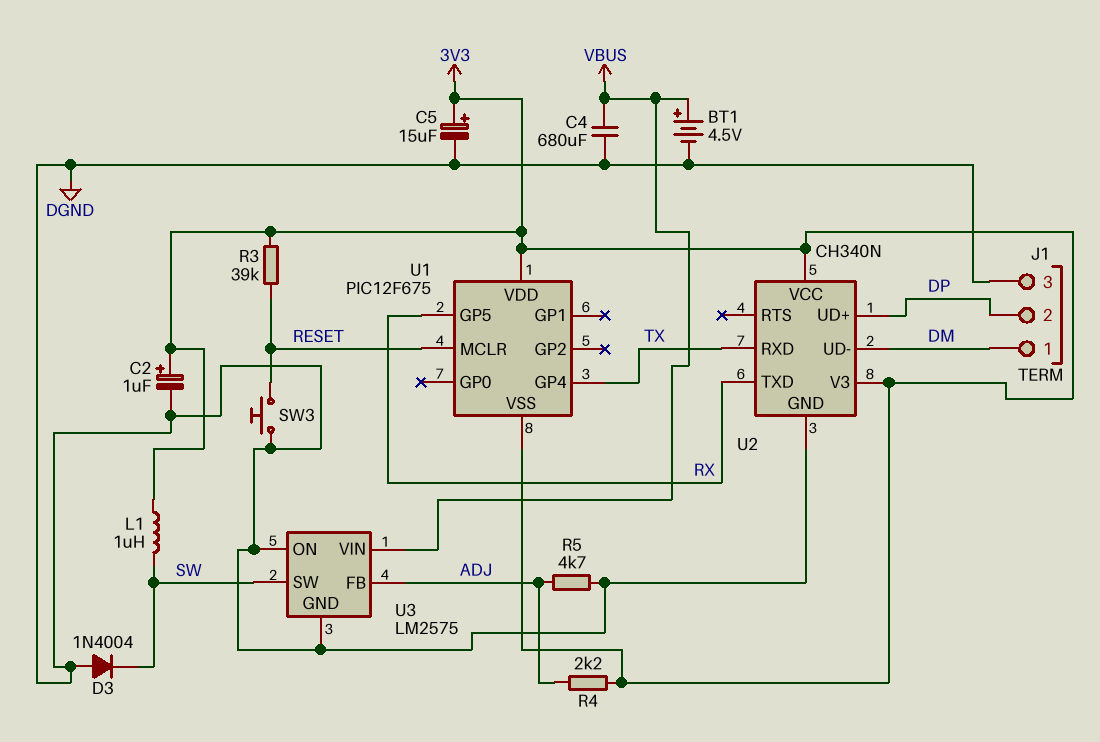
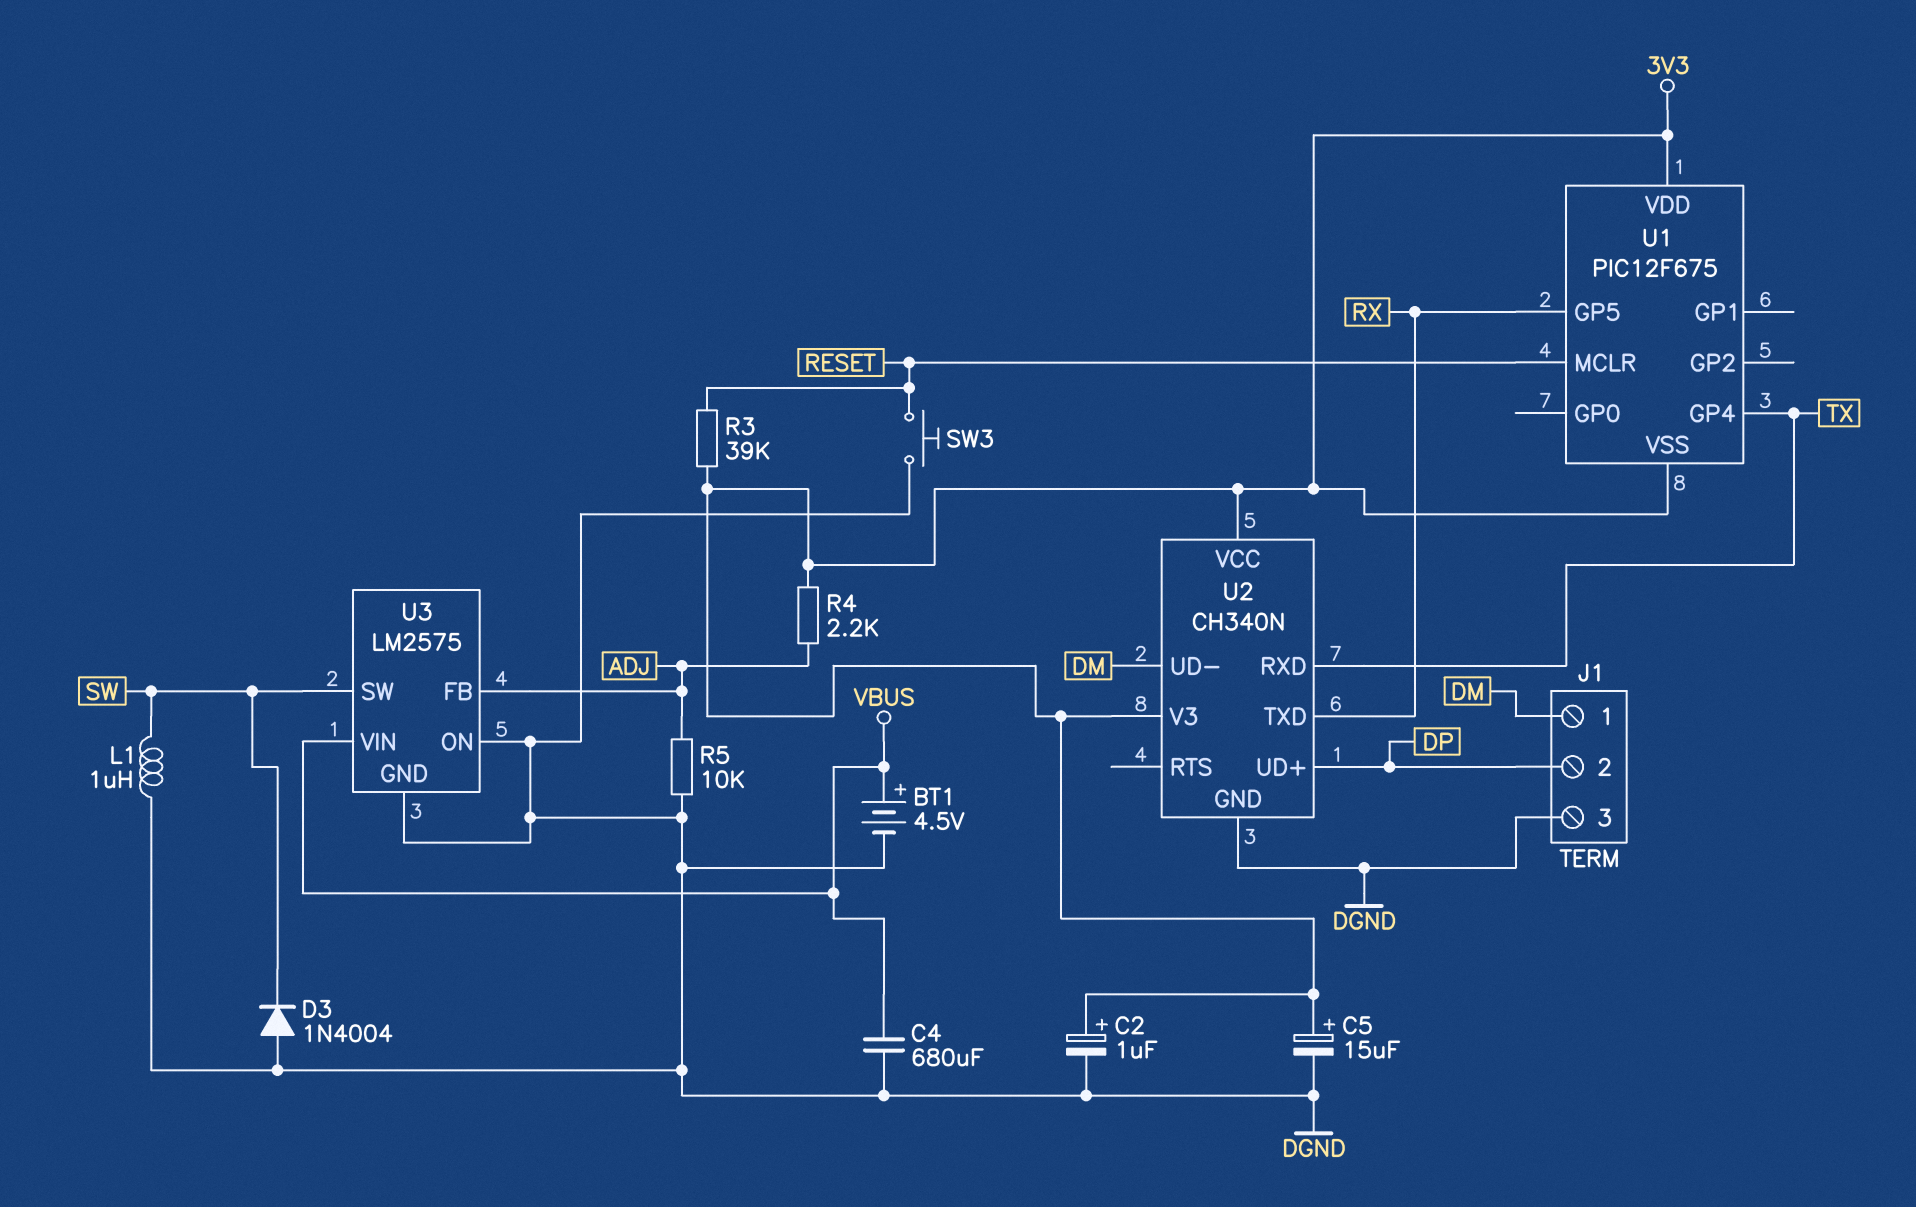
L1: 1uH (3V3, SW) -> 1uH (DGND, SW)
R5: 4.7k (ADJ, DGND) -> 10k (ADJ, DGND)

